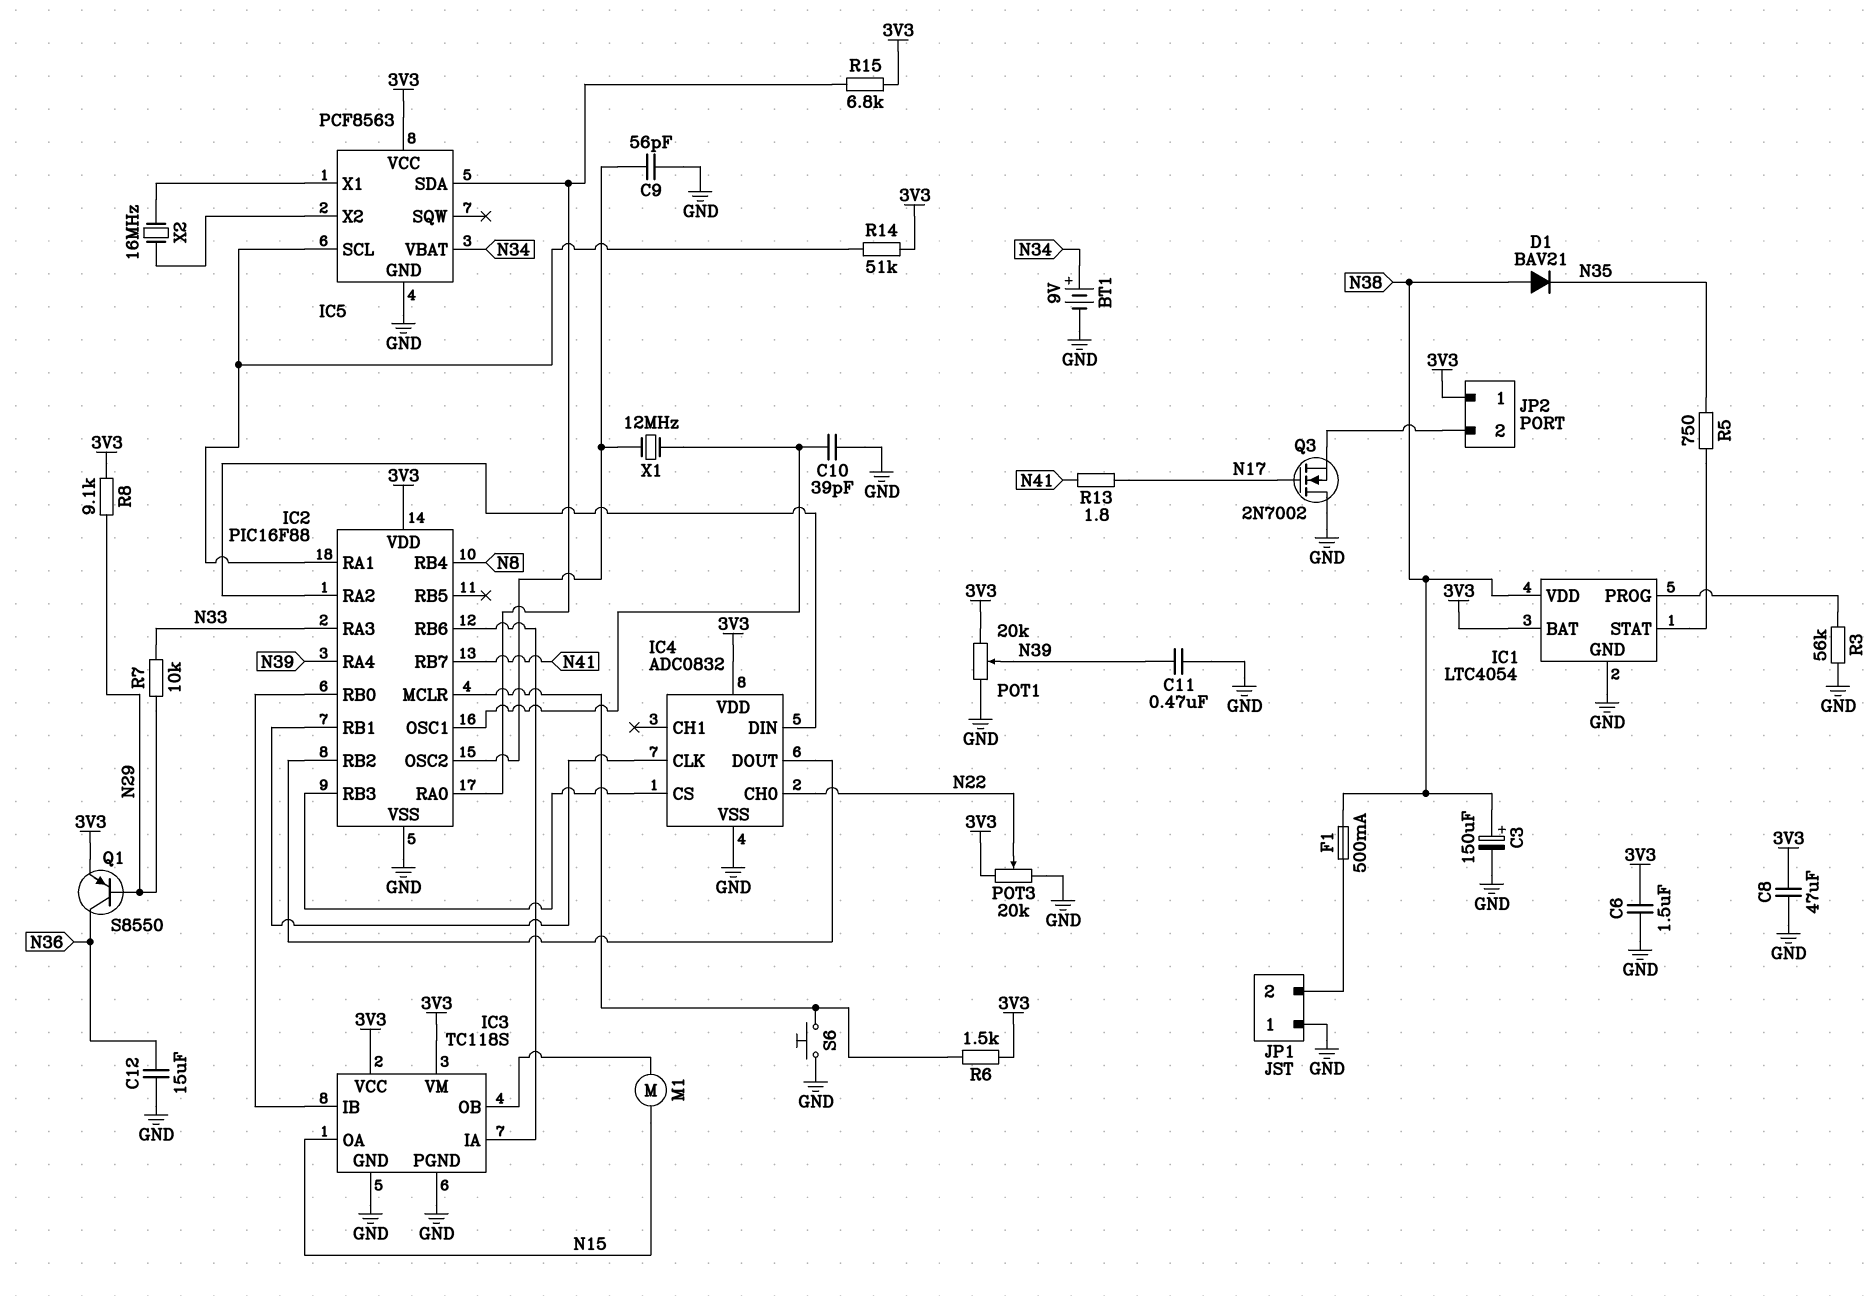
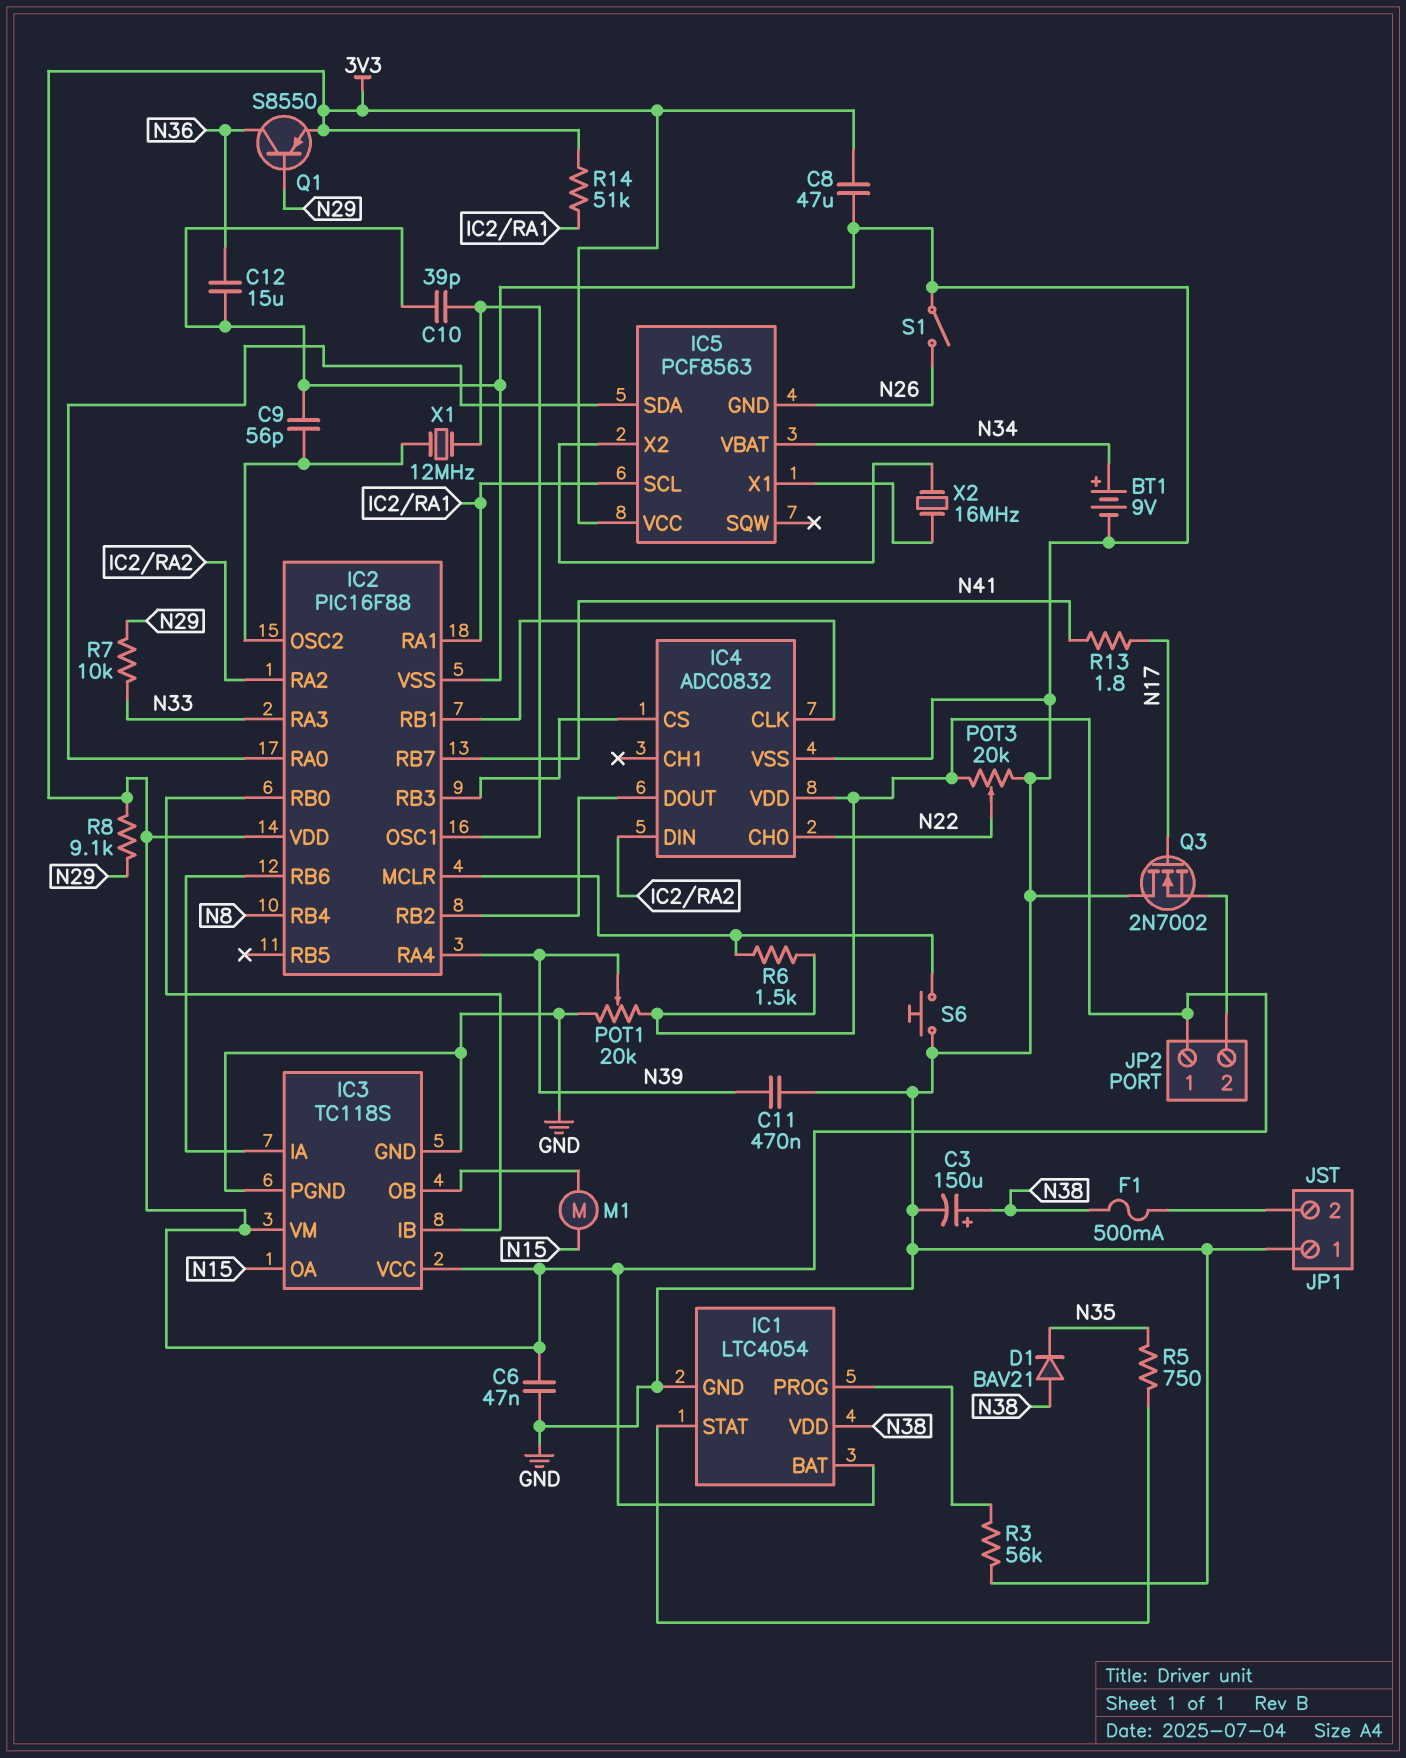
C6: 1.5uF (3V3, GND) -> 47nF (3V3, GND)
IC5 pin GND: GND -> N26
R15: 6.8k (3V3, IC2/RA0) -> none
S1: none -> switch (GND, N26)

